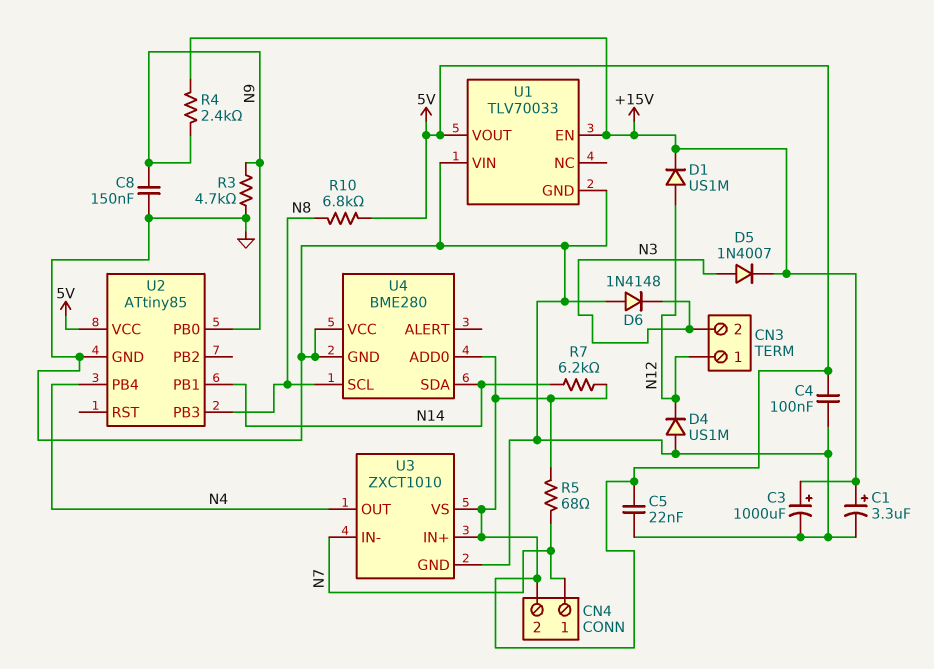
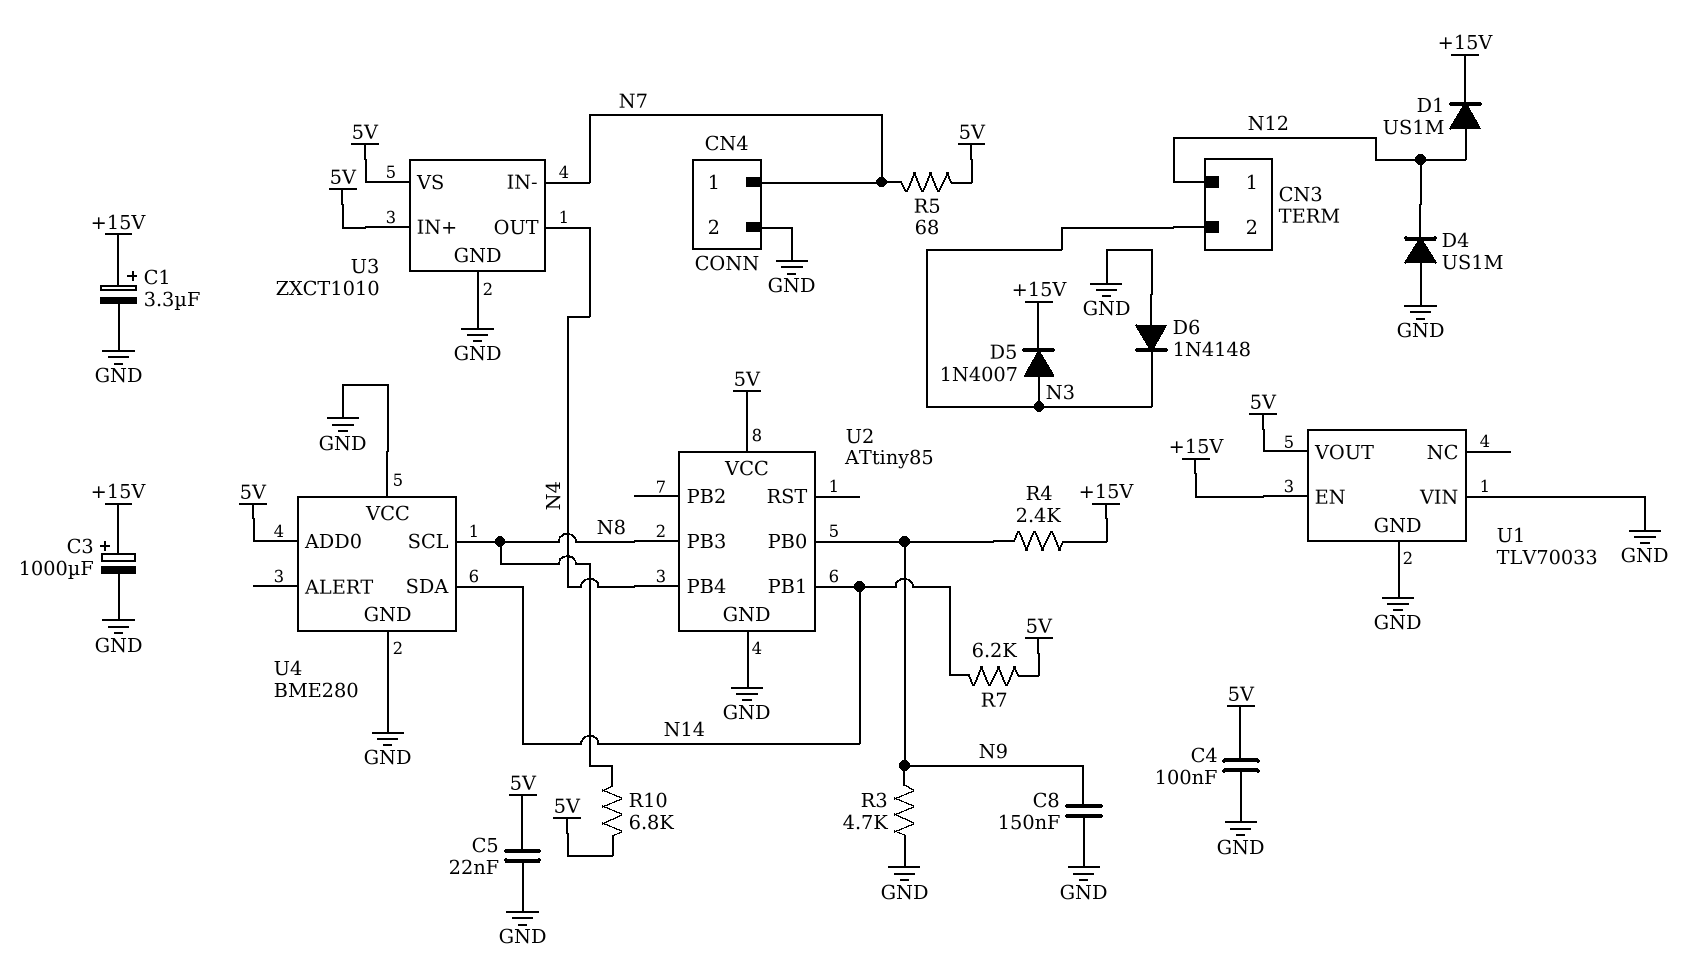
CN4 pin 2: 5V -> GND

